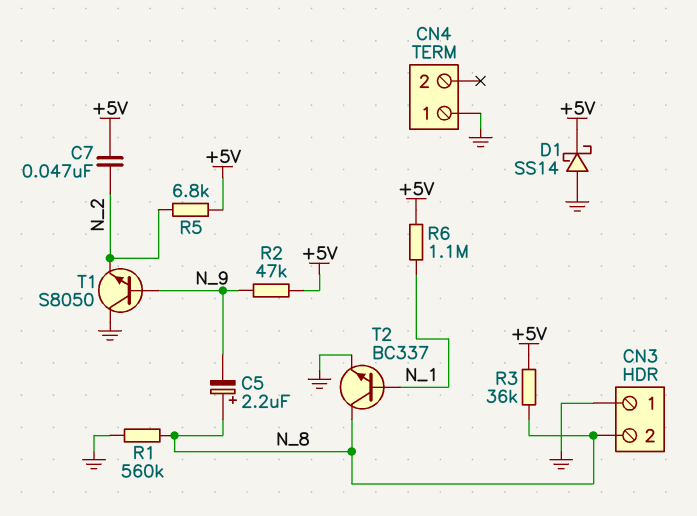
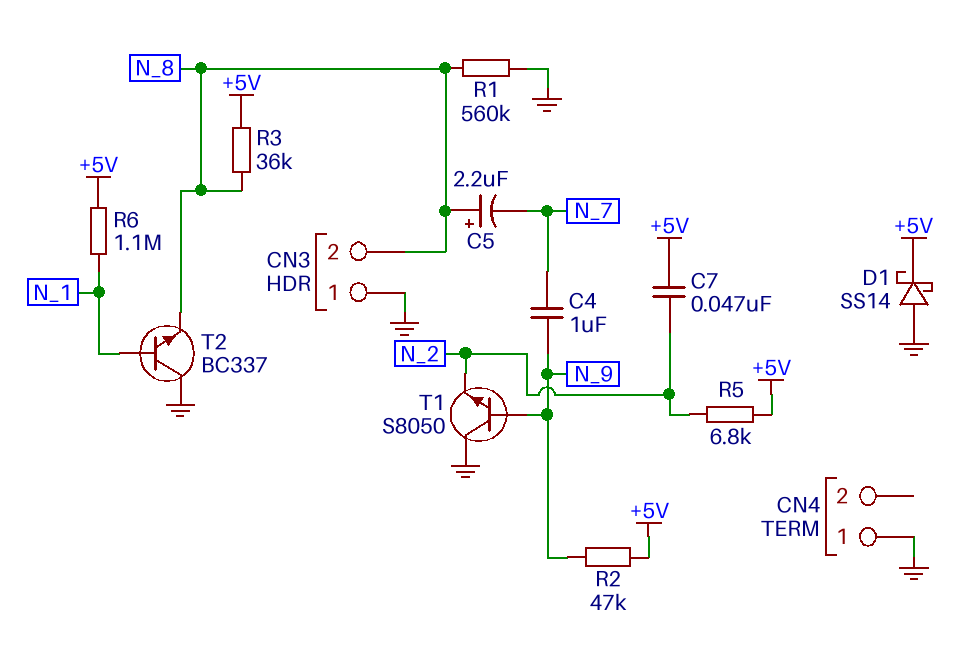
C4: none -> 1uF (N_7, N_9)
C5: 2.2uF (plus N_8, minus N_9) -> 2.2uF (plus N_8, minus N_7)
T2: NPN BC337 (B N_1, C N_8, E GND) -> NPN BC337 (B N_1, C GND, E N_8)

